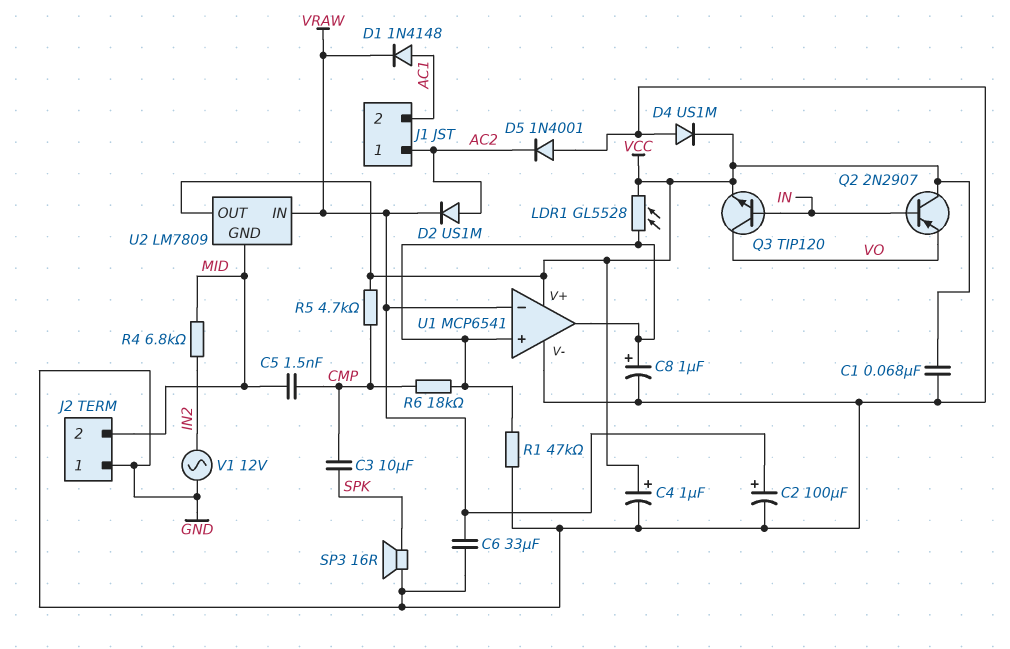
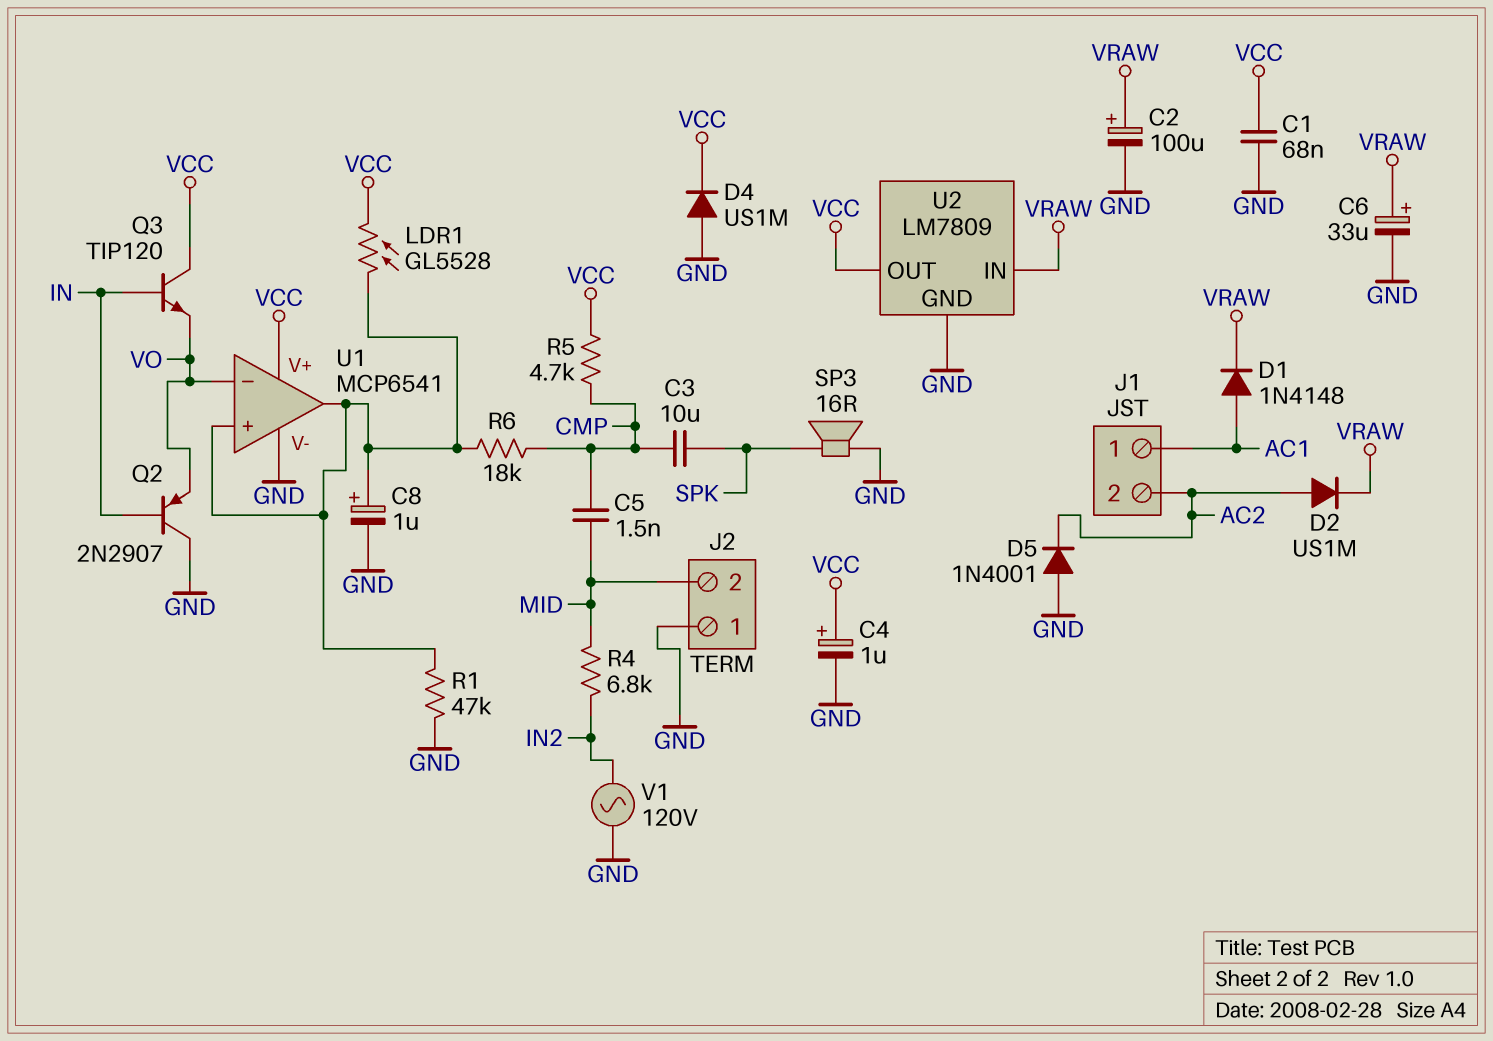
C6: 33uF (GND, VRAW) -> 33uF (plus VRAW, minus GND)
J1 pin 1: AC2 -> AC1
J1 pin 2: AC1 -> AC2
Q2: PNP 2N2907 (B IN, C VCC, E VO) -> PNP 2N2907 (B IN, C GND, E VO)
Q3: NPN TIP120 (B IN, C VO, E VCC) -> NPN TIP120 (B IN, C VCC, E VO)
U1 pin in-: VRAW -> VO
U2 pin GND: MID -> GND
V1: AC 12V (GND, IN2) -> AC 120V (GND, IN2)

